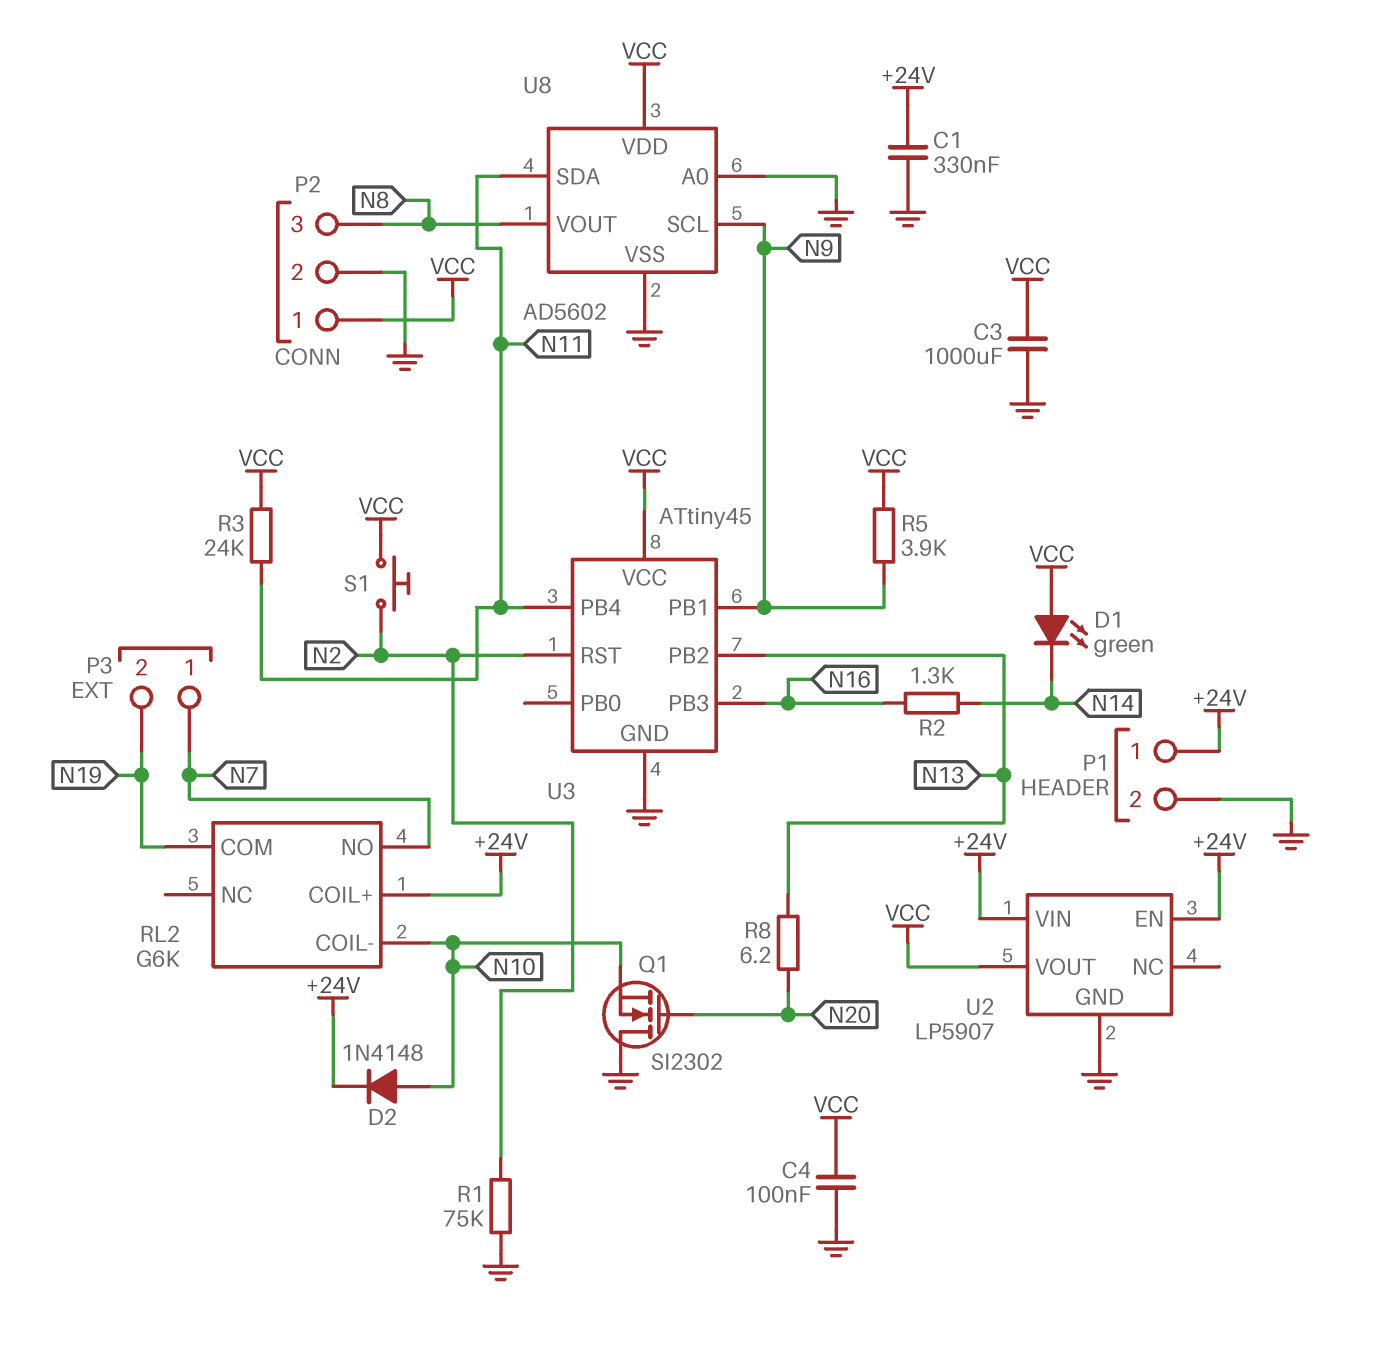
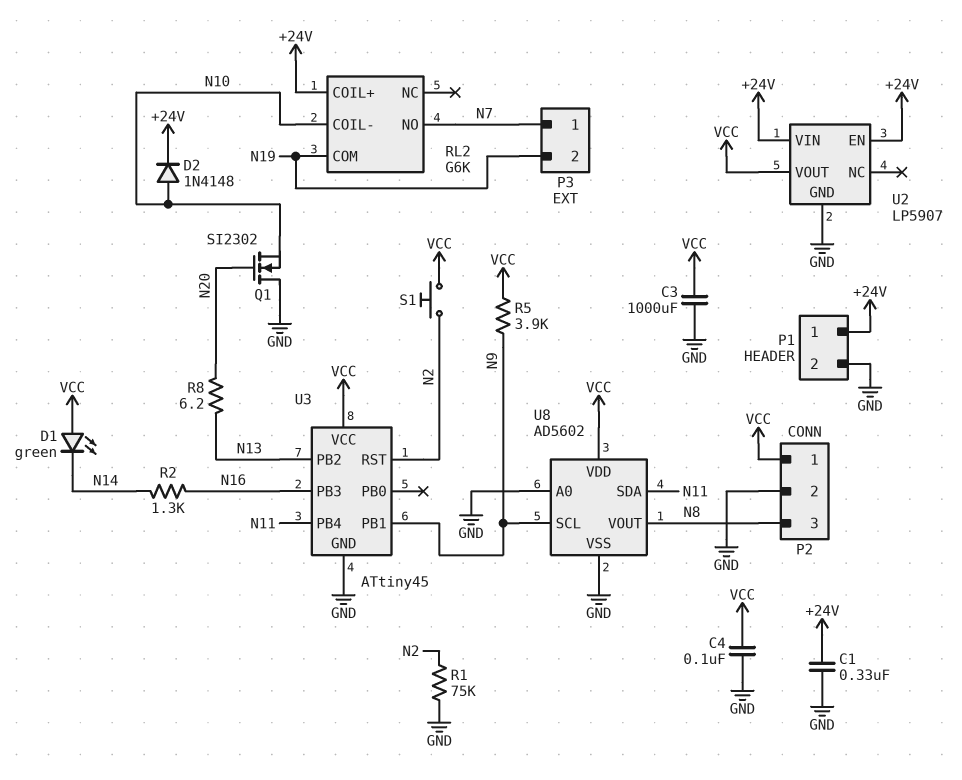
R3: 24k (N11, VCC) -> none

